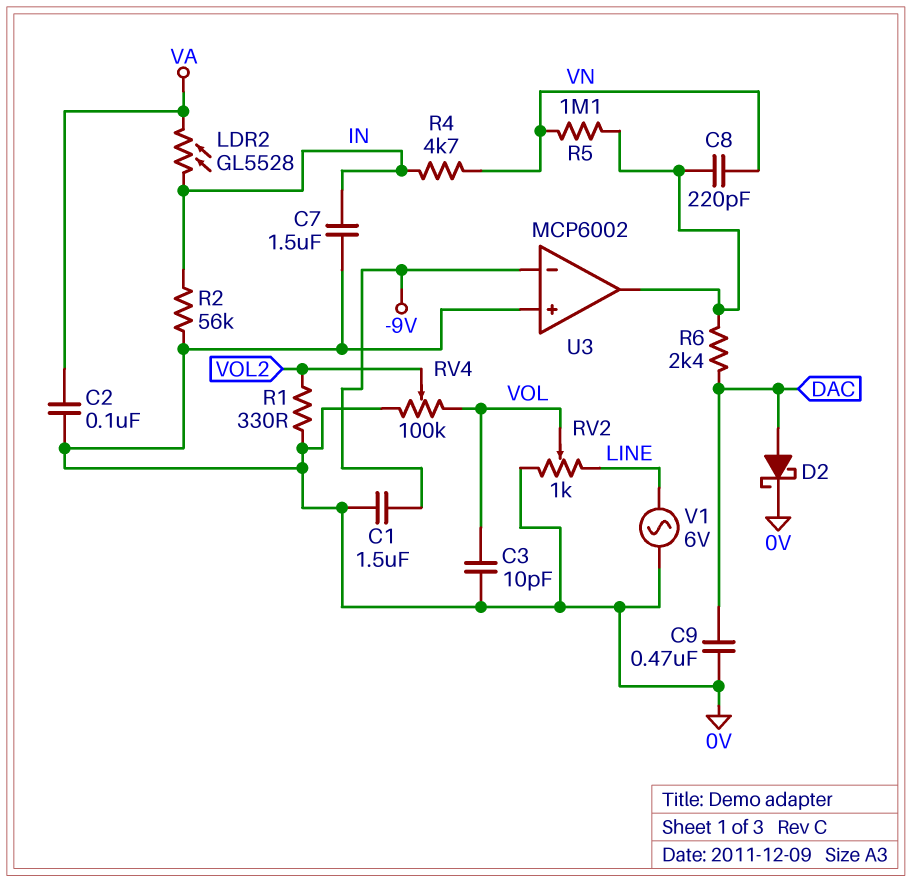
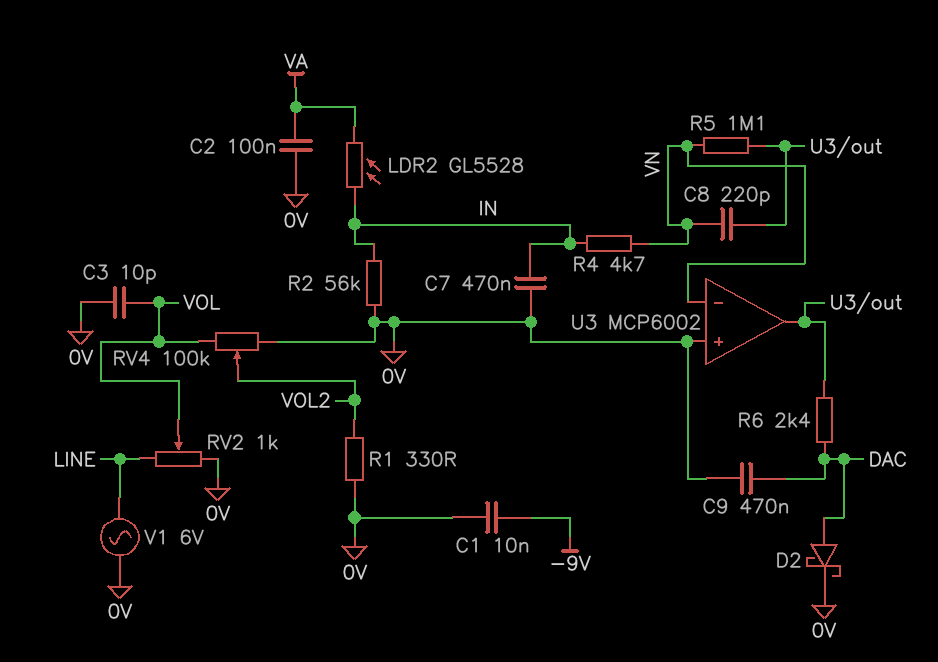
C1: 1.5uF (-9V, 0V) -> 10nF (-9V, 0V)
C7: 1.5uF (0V, IN) -> 470nF (0V, IN)
U3 pin in-: -9V -> VN

